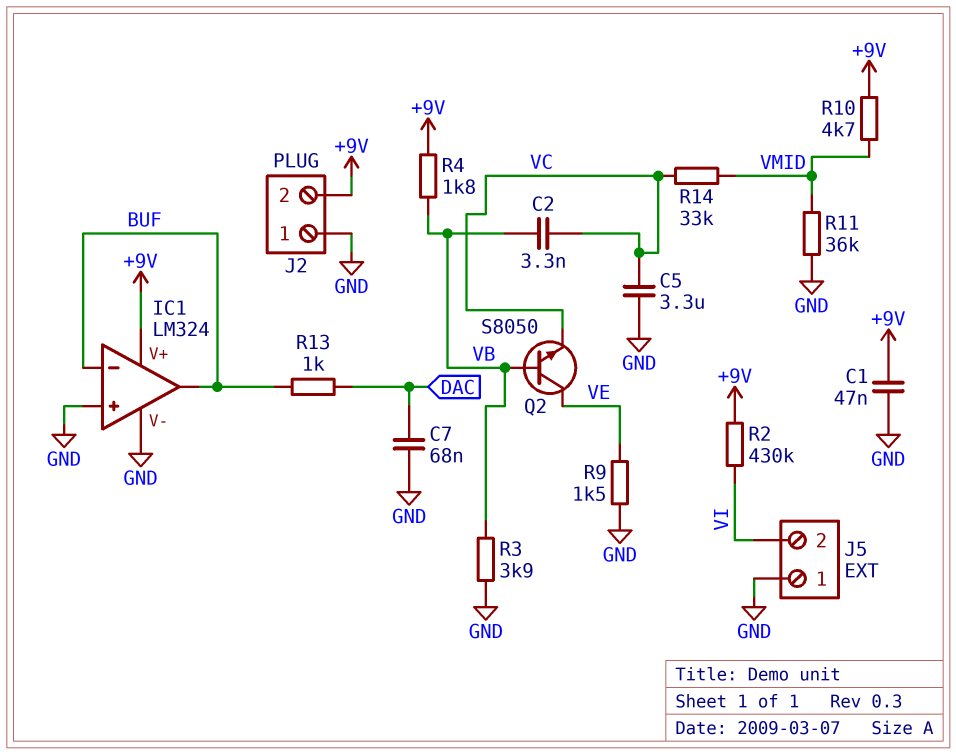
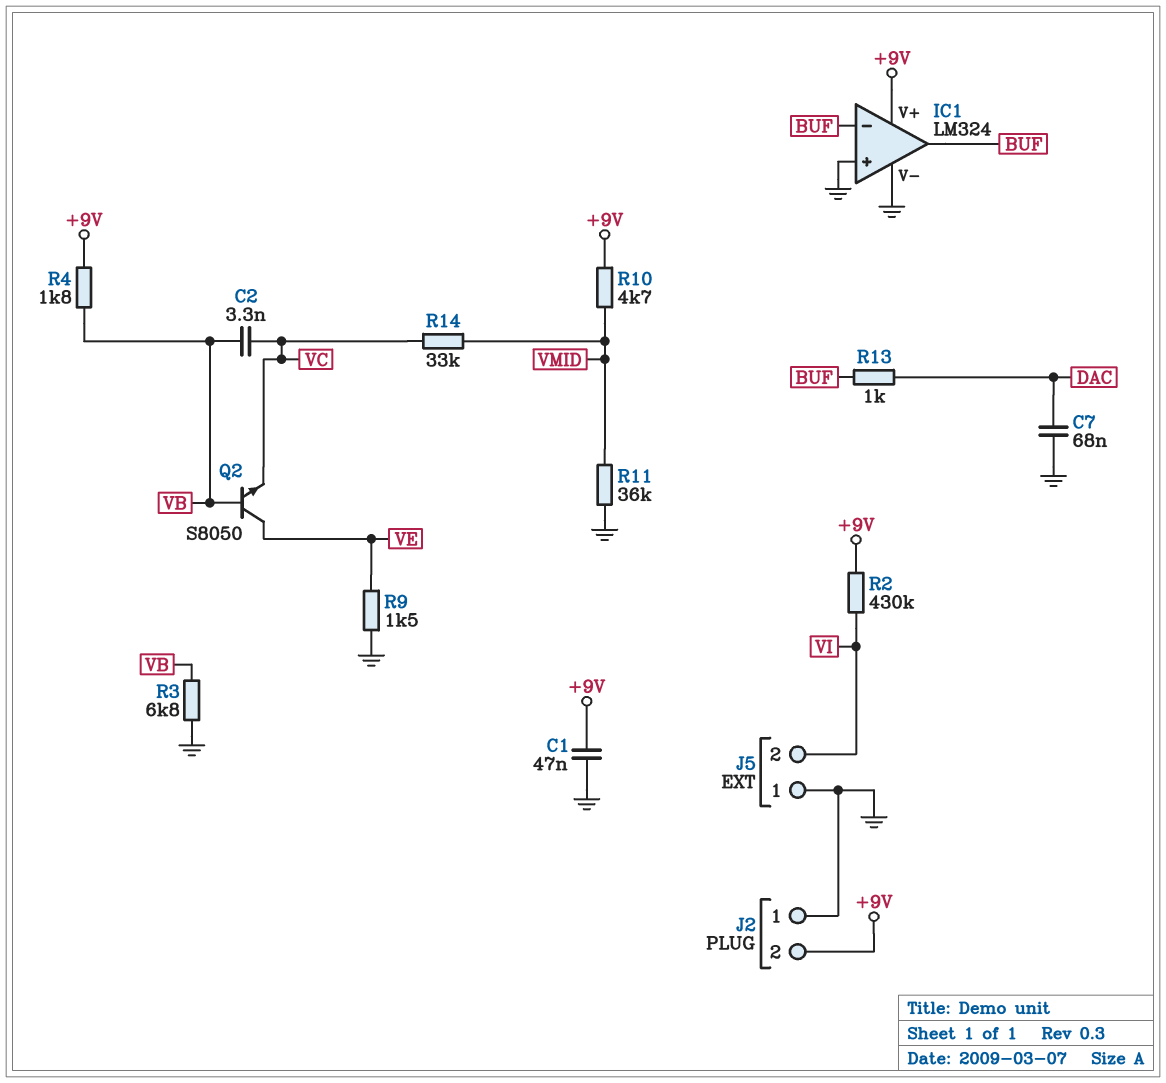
C5: 3.3uF (GND, VC) -> none
R3: 3.9k (GND, VB) -> 6.8k (GND, VB)

